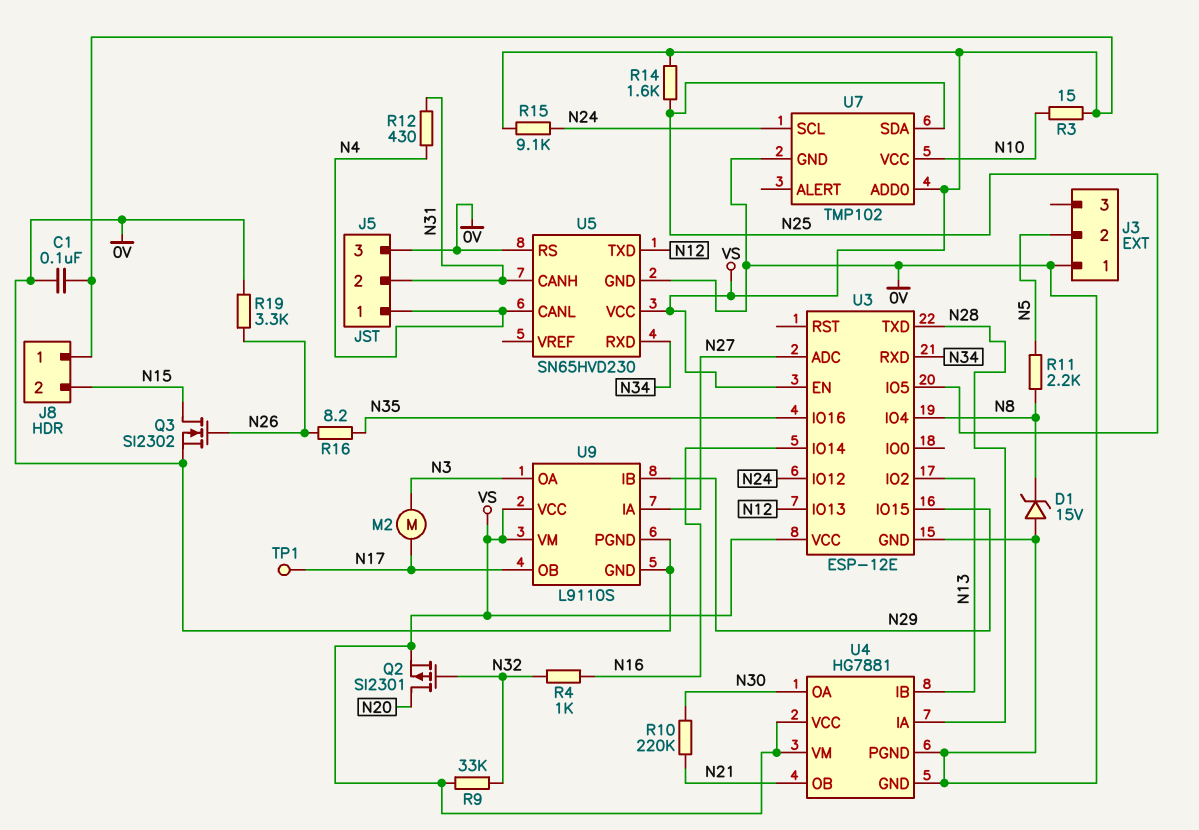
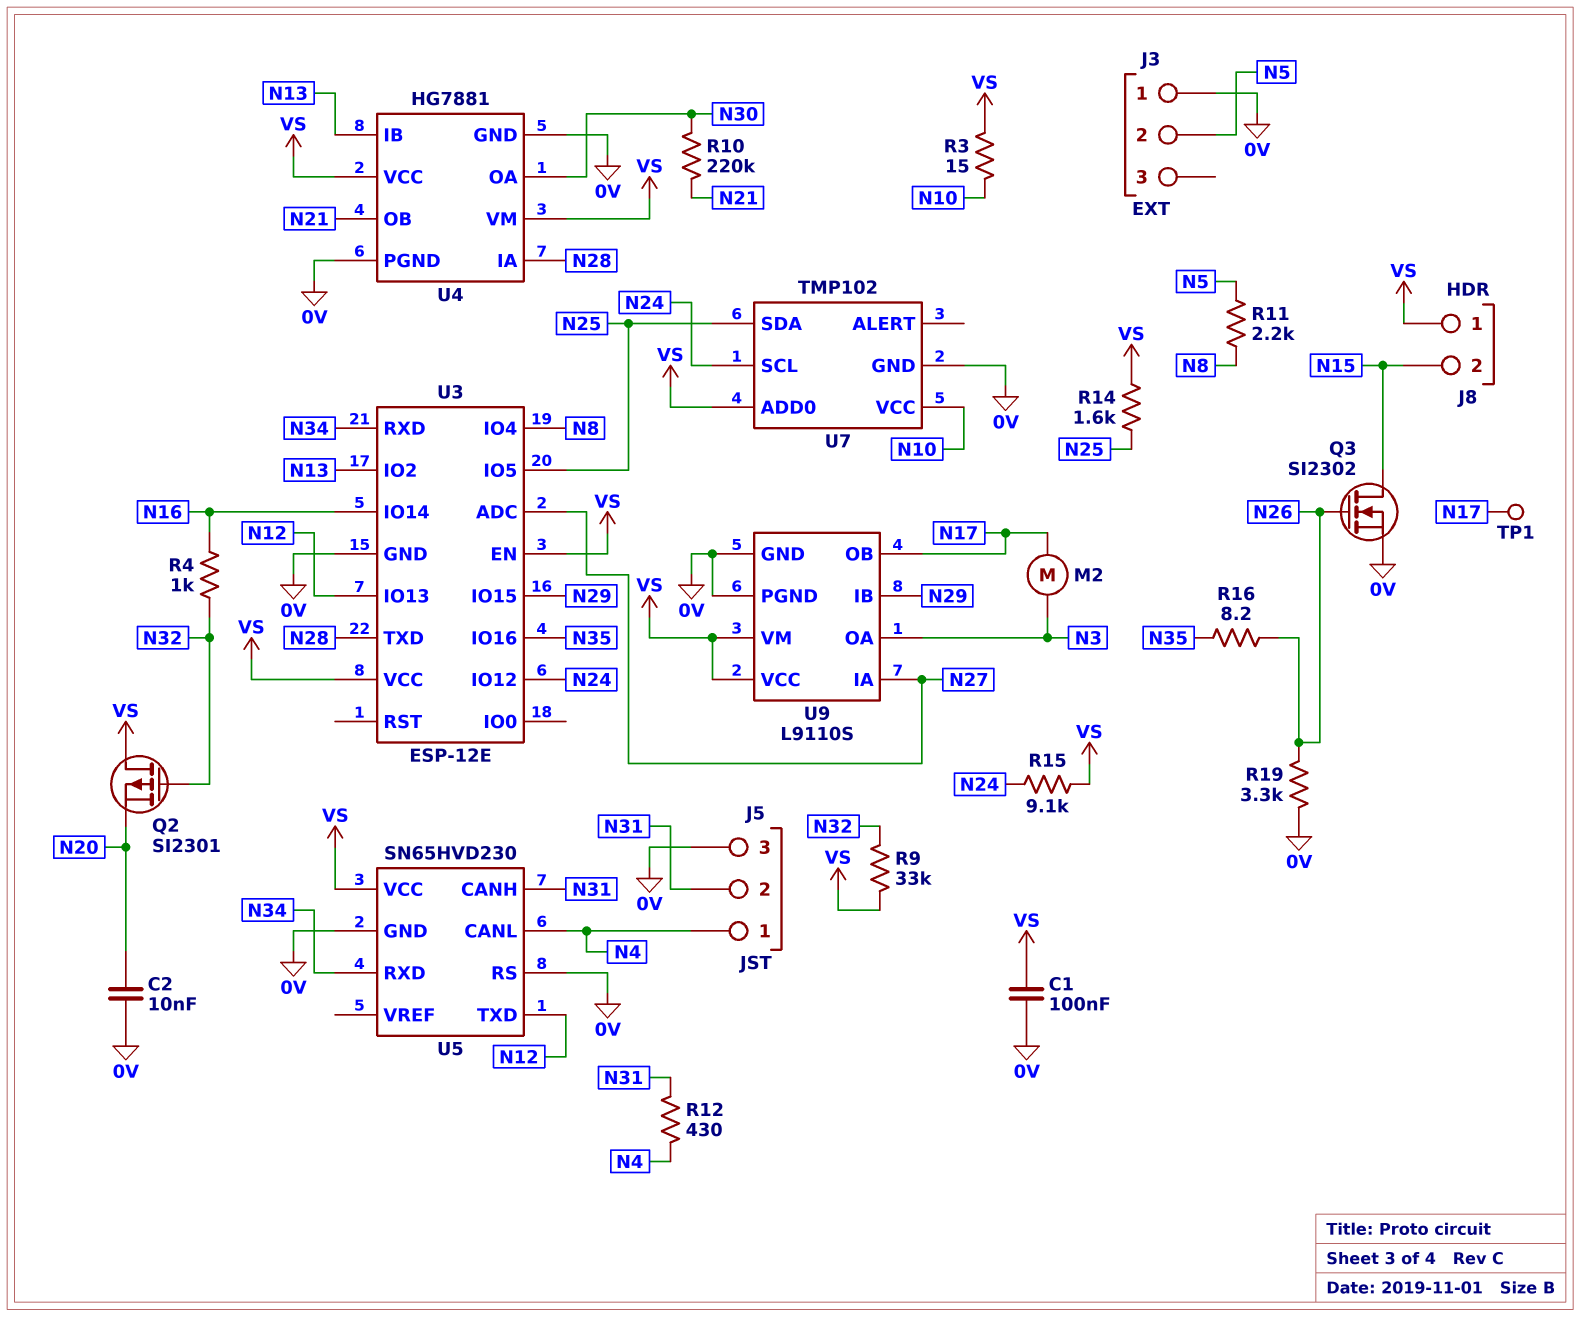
C2: none -> 10nF (0V, N20)
D1: zener 15V (A 0V, K N8) -> none
Q2: PMOS SI2301 (G N32, D N20, S VS) -> PMOS SI2301 (G N32, D VS, S N20)

